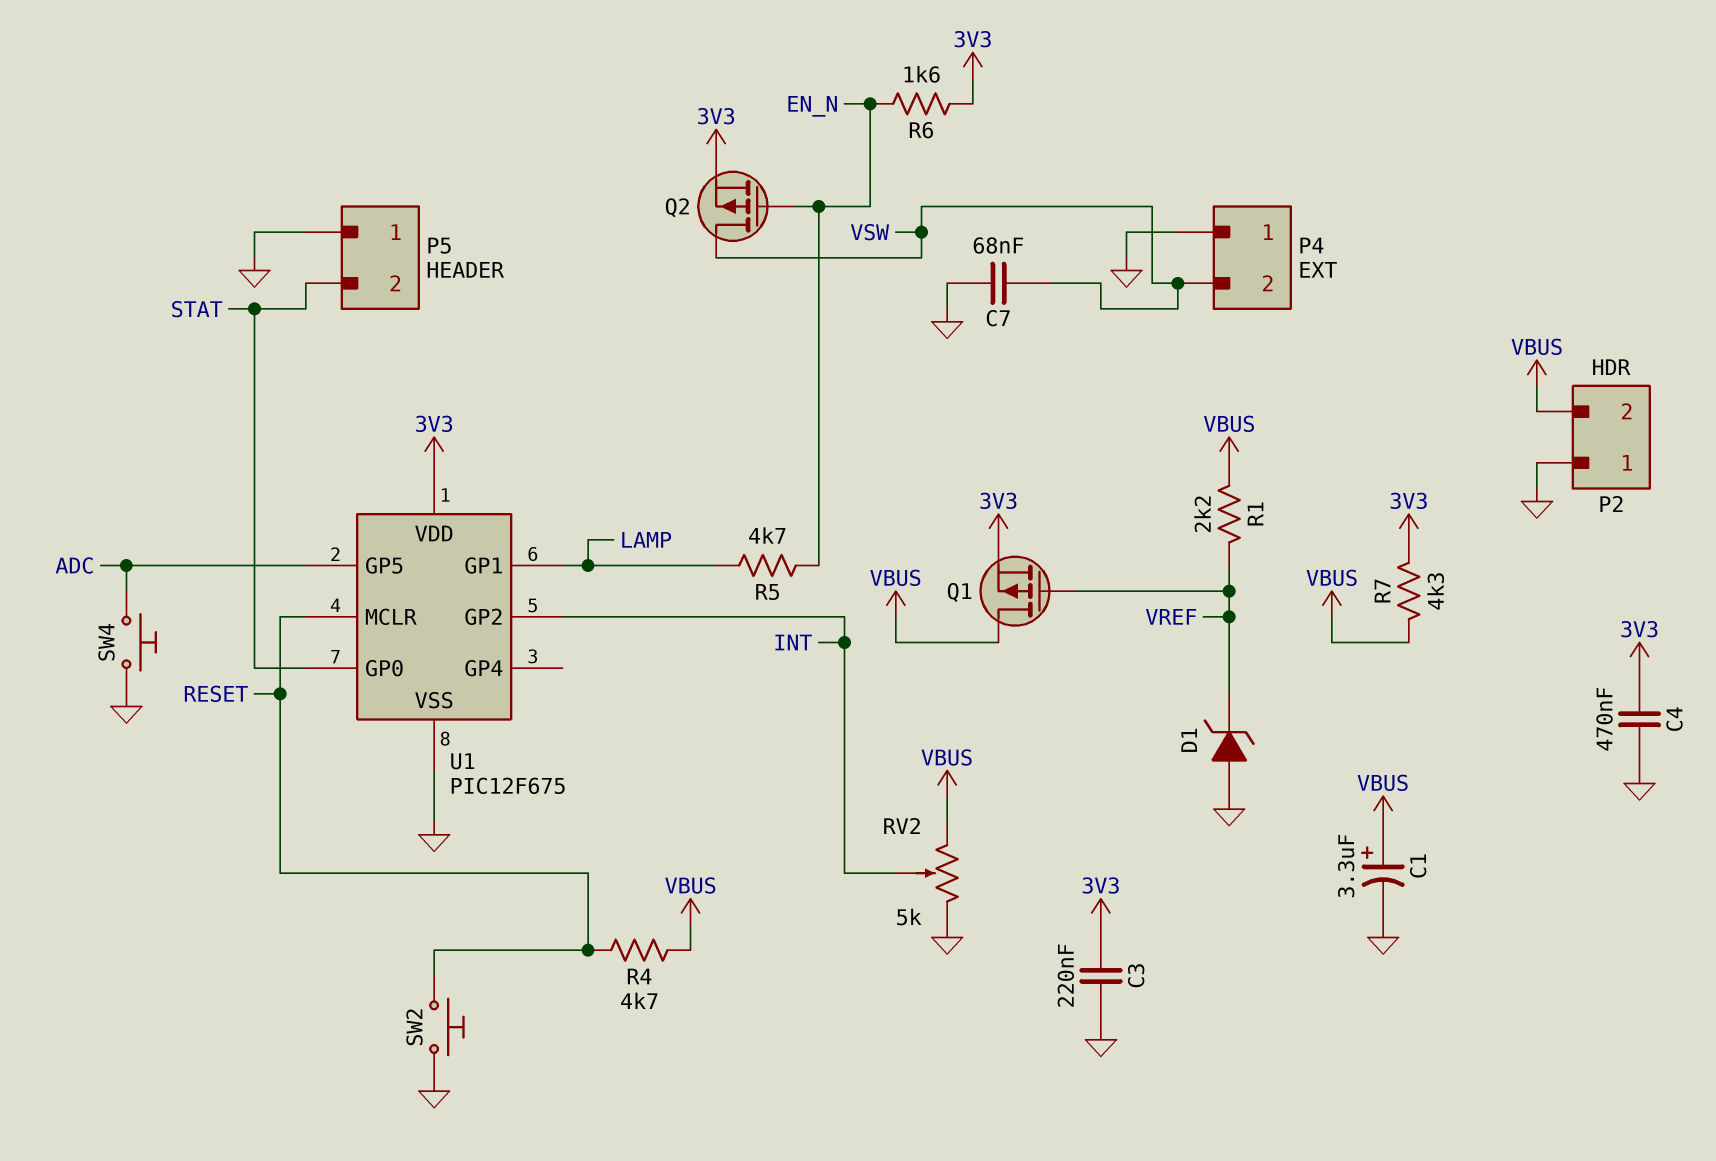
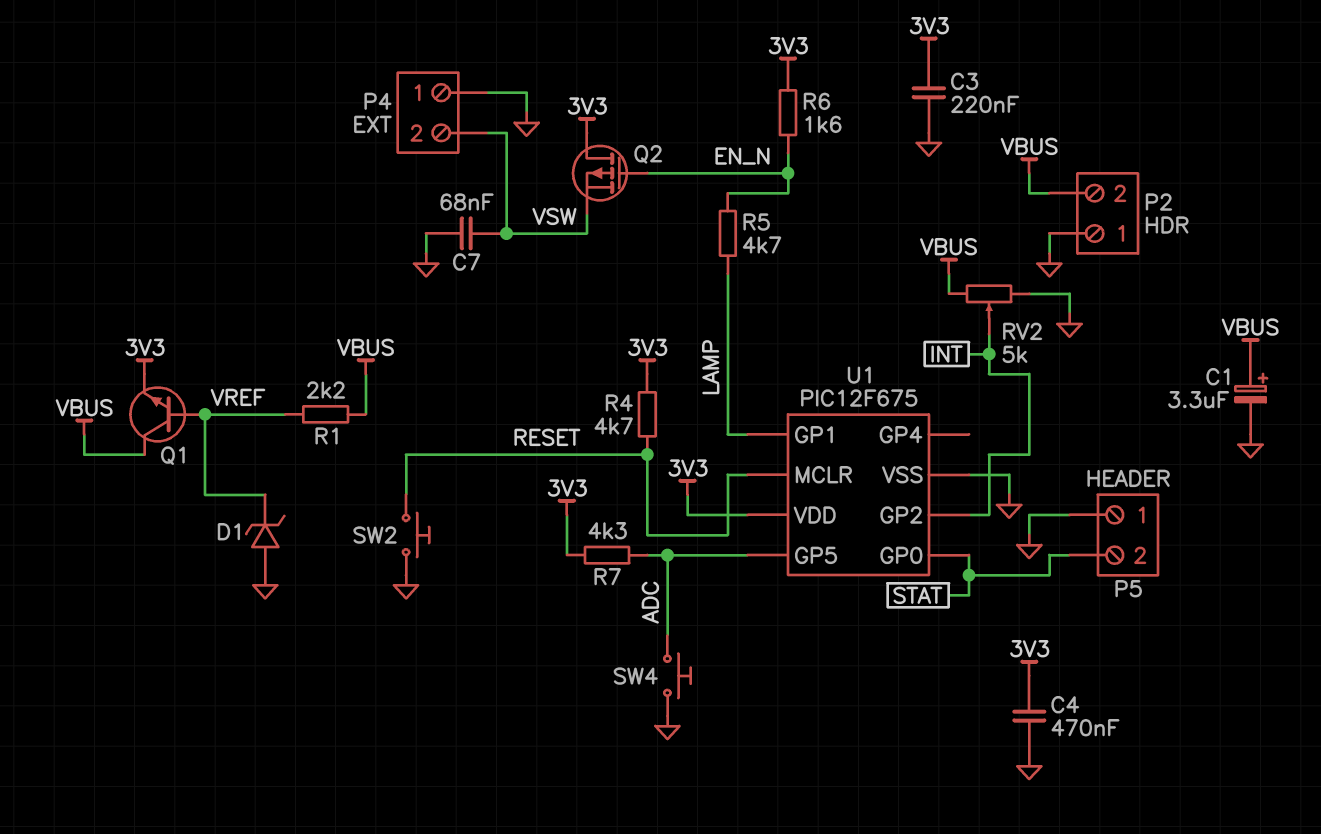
Q1: PMOS (G VREF, D VBUS, S 3V3) -> NPN (B VREF, C VBUS, E 3V3)
Q2: PMOS (G EN_N, D VSW, S 3V3) -> PMOS (G EN_N, D 3V3, S VSW)
R4: 4.7k (RESET, VBUS) -> 4.7k (3V3, RESET)
R7: 4.3k (3V3, VBUS) -> 4.3k (3V3, ADC)

